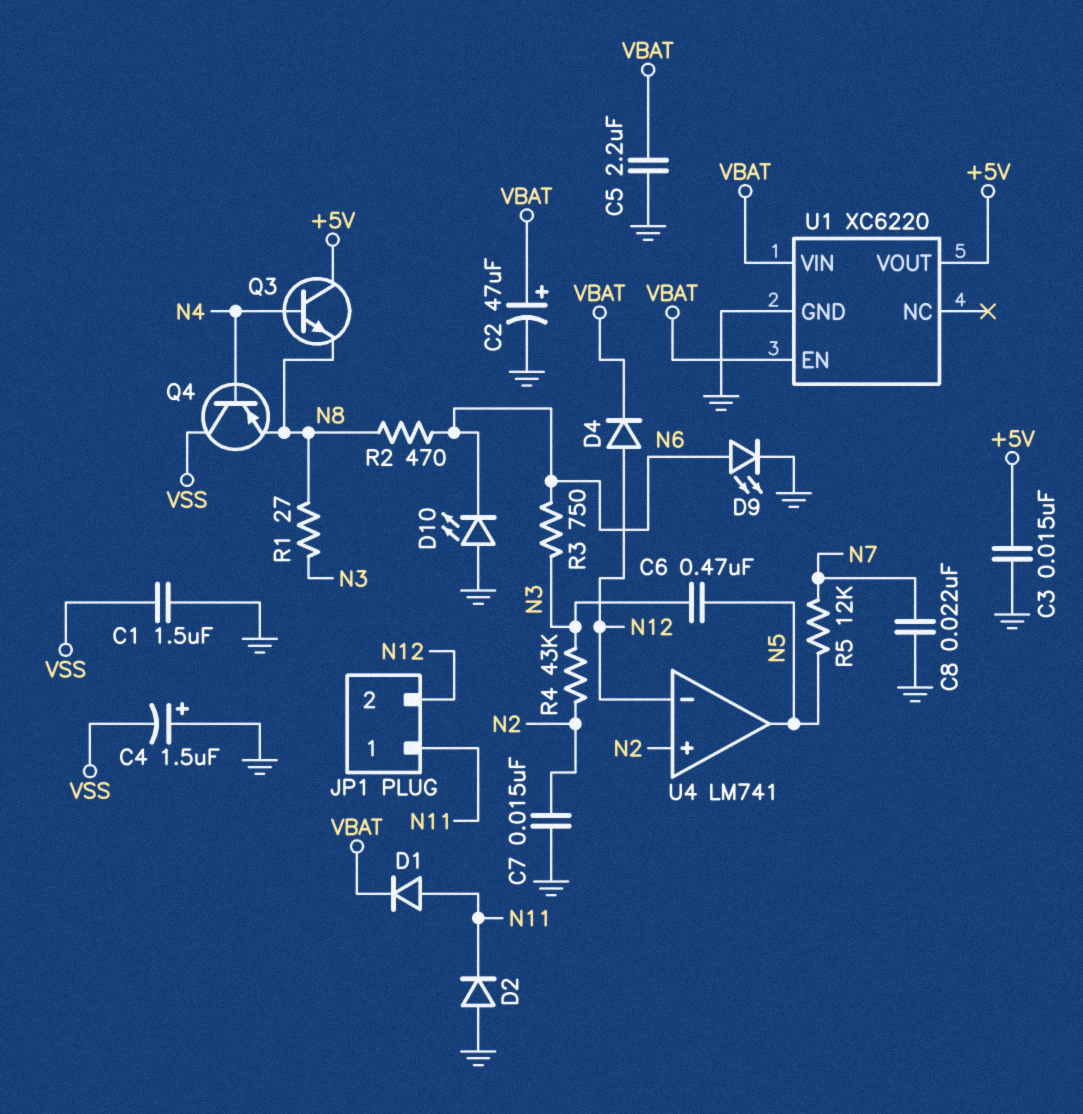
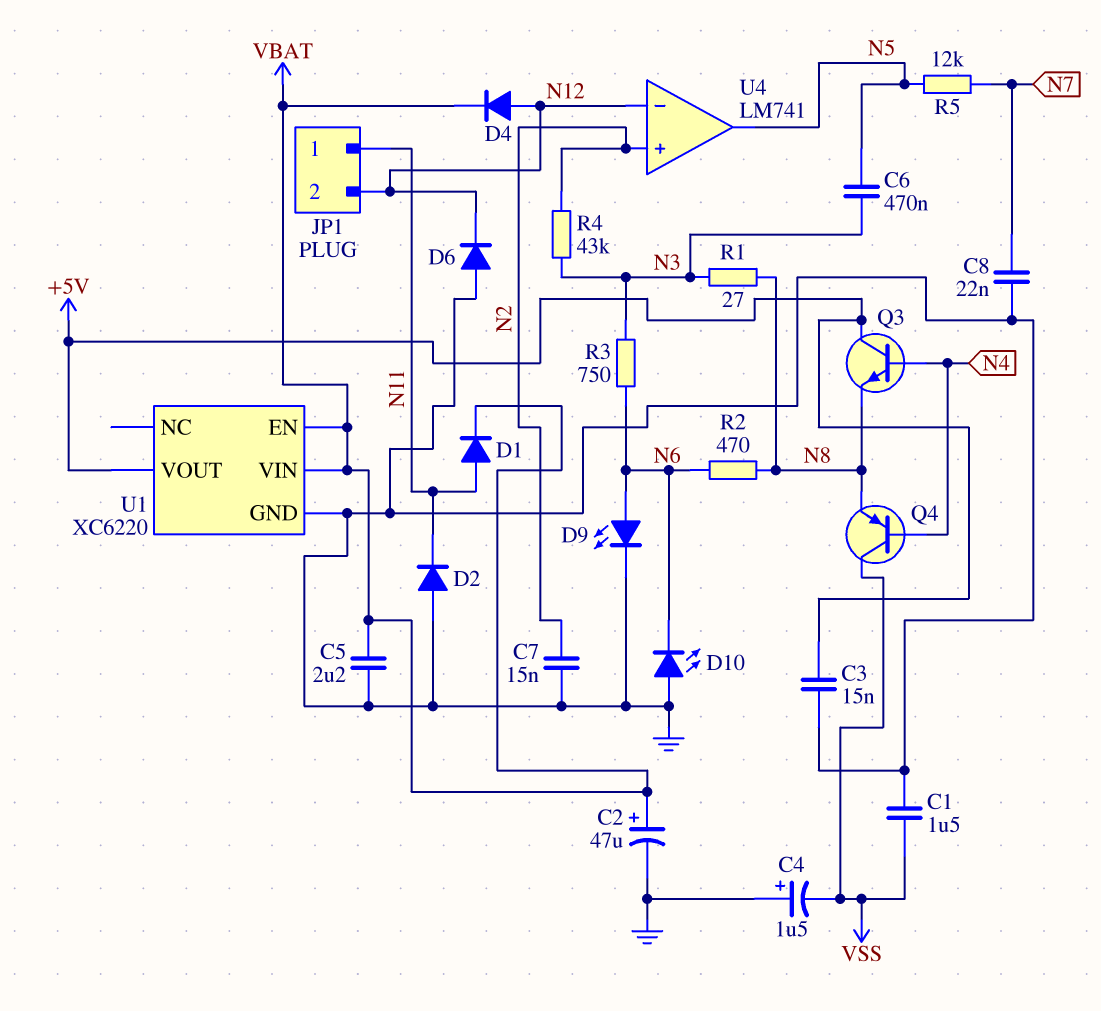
D6: none -> diode (A GND, K N12)

